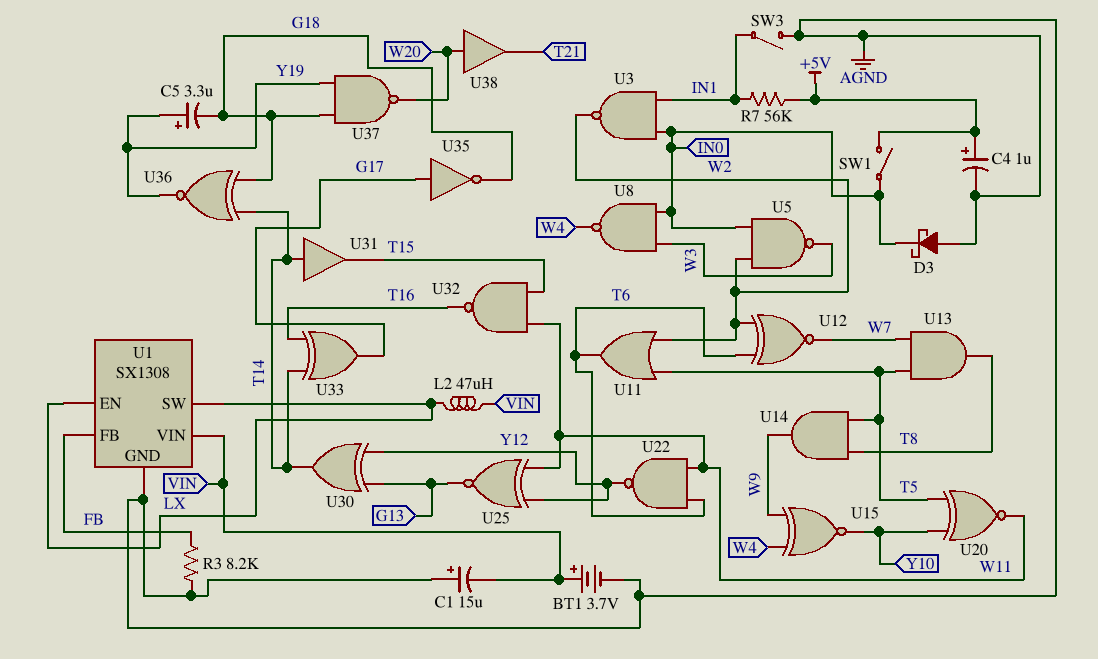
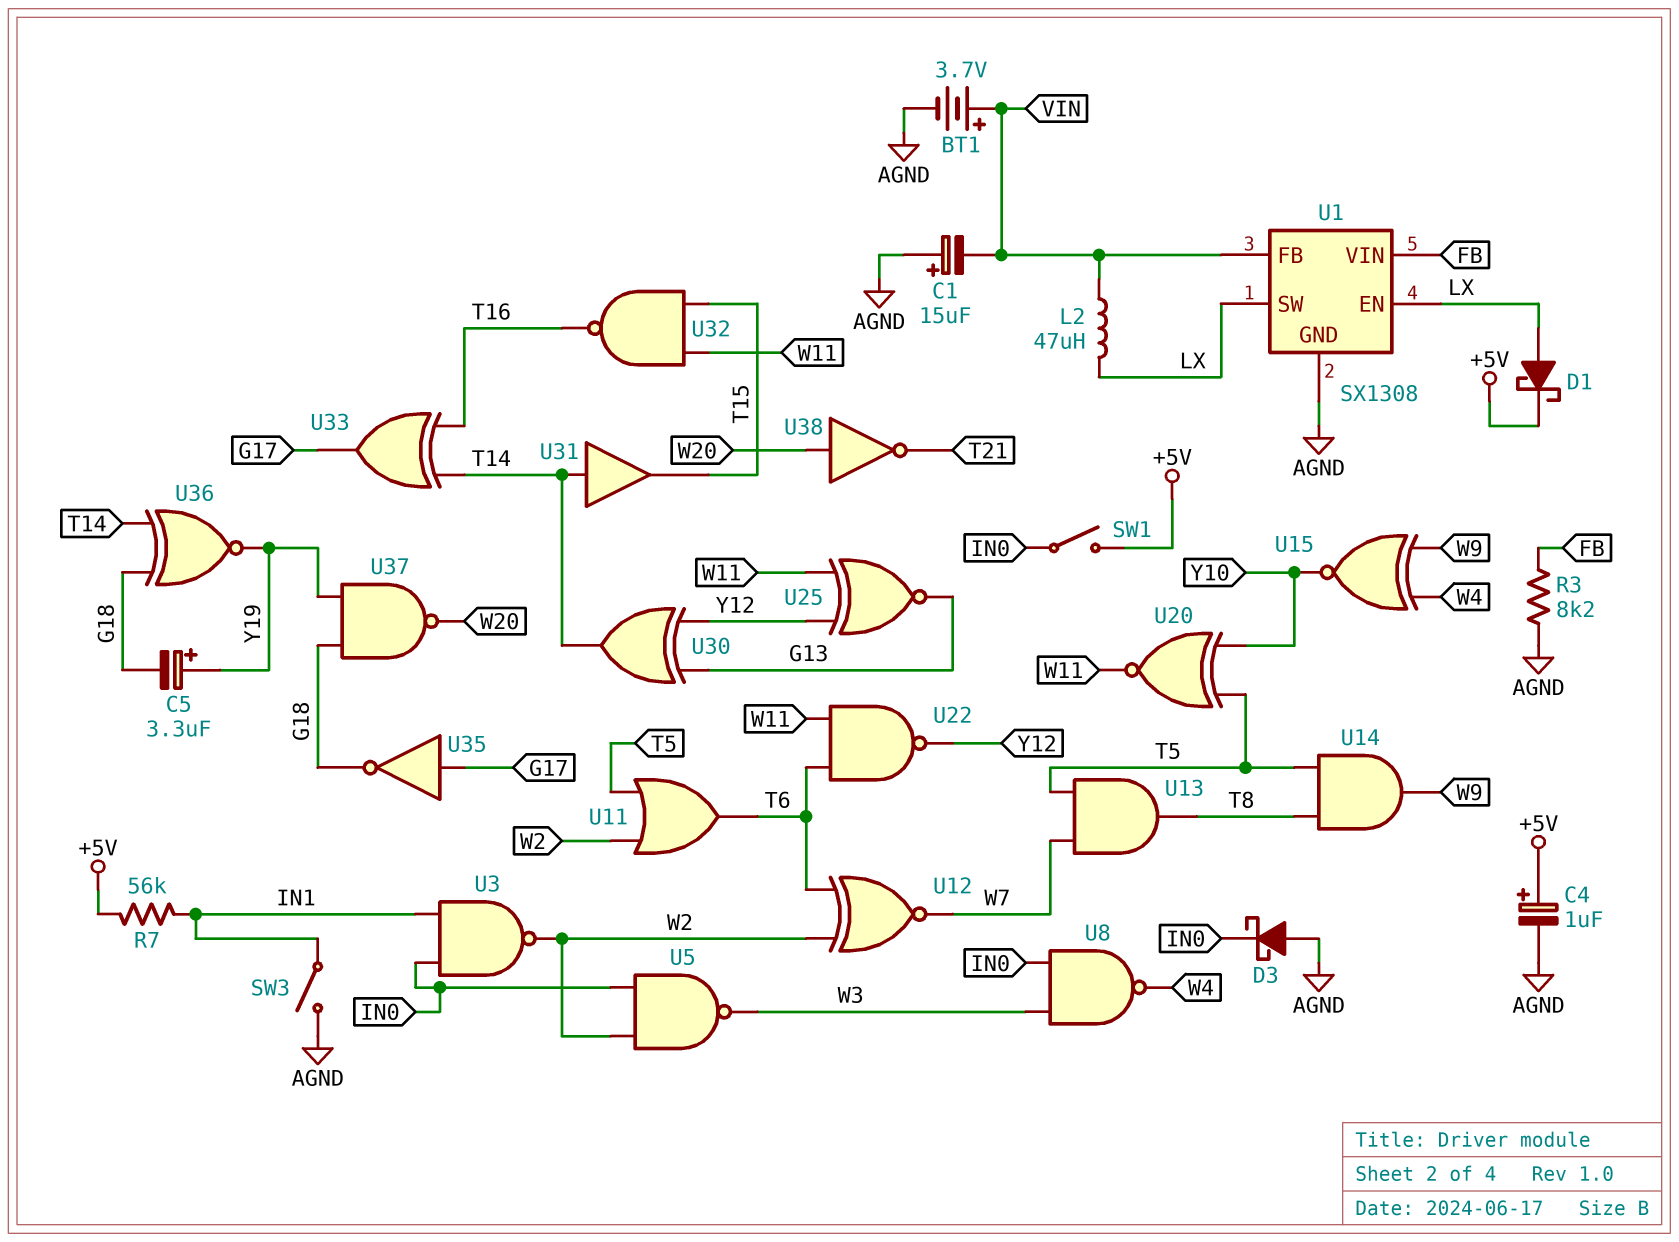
D1: none -> schottky (A LX, K +5V)
U1 pin FB: FB -> VIN
U1 pin VIN: VIN -> FB
U38: buffer (in W20, out T21) -> NOT (in W20, out T21)

